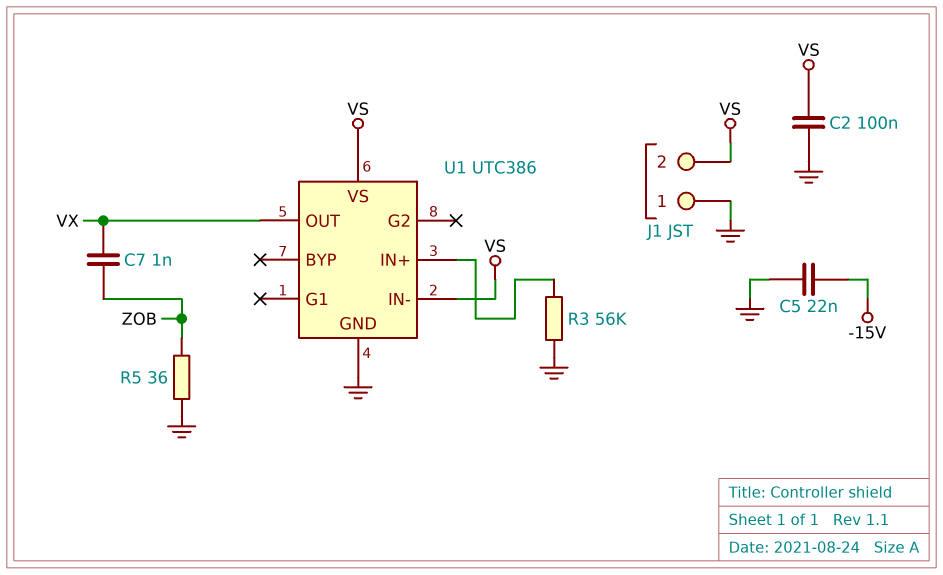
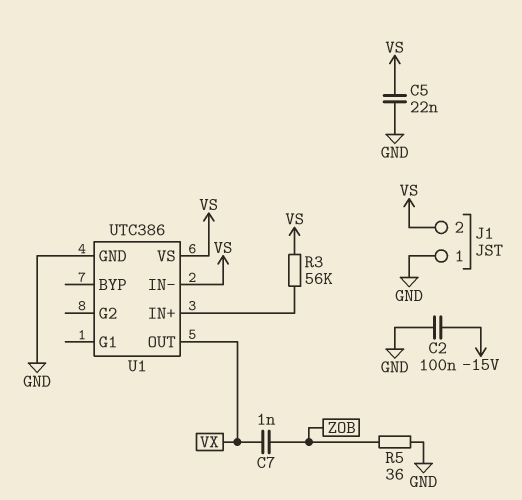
C2: 100nF (GND, VS) -> 100nF (-15V, GND)
C5: 22nF (-15V, GND) -> 22nF (GND, VS)
R3: 56k (GND, U1/IN+) -> 56k (U1/IN+, VS)

